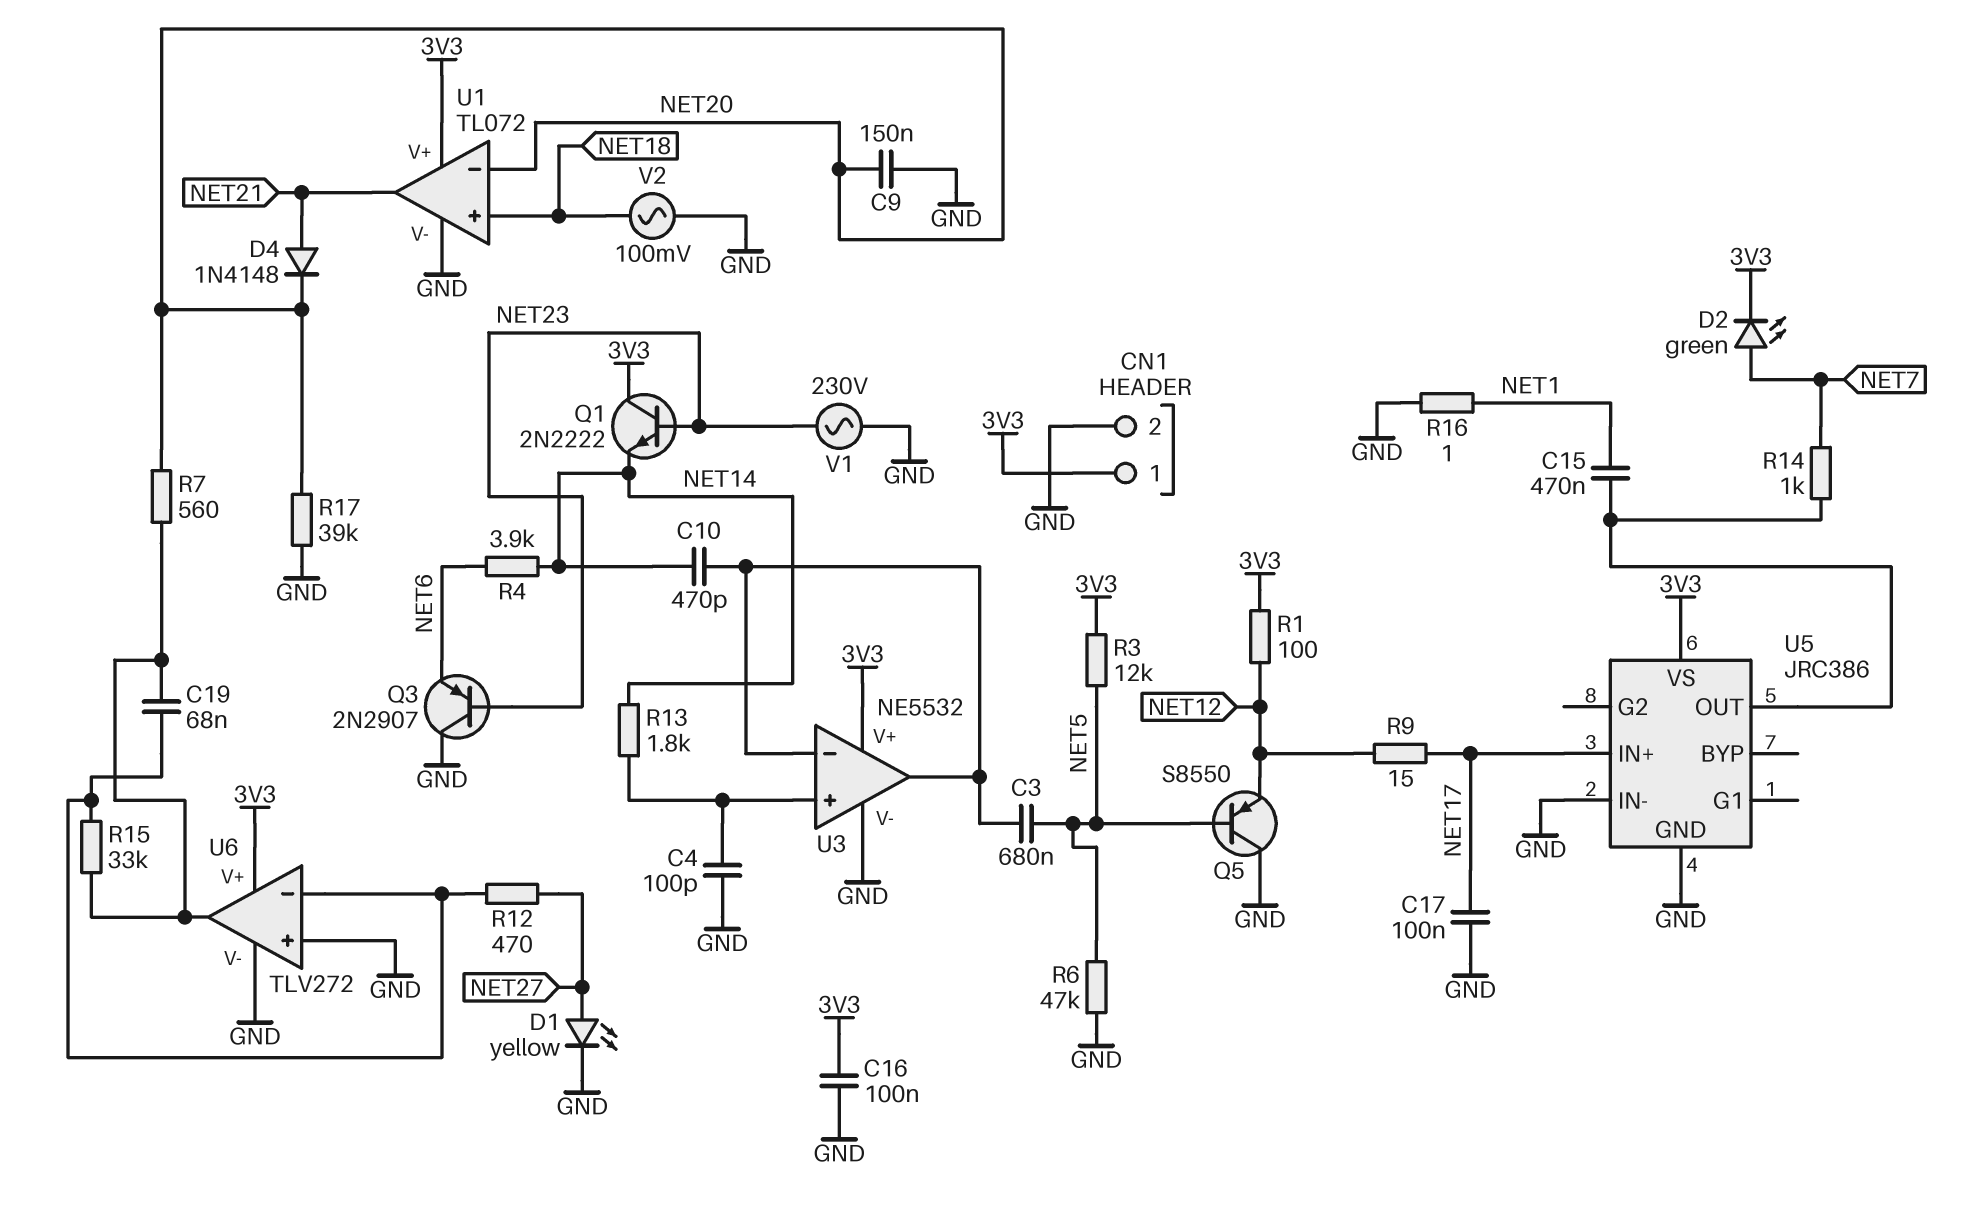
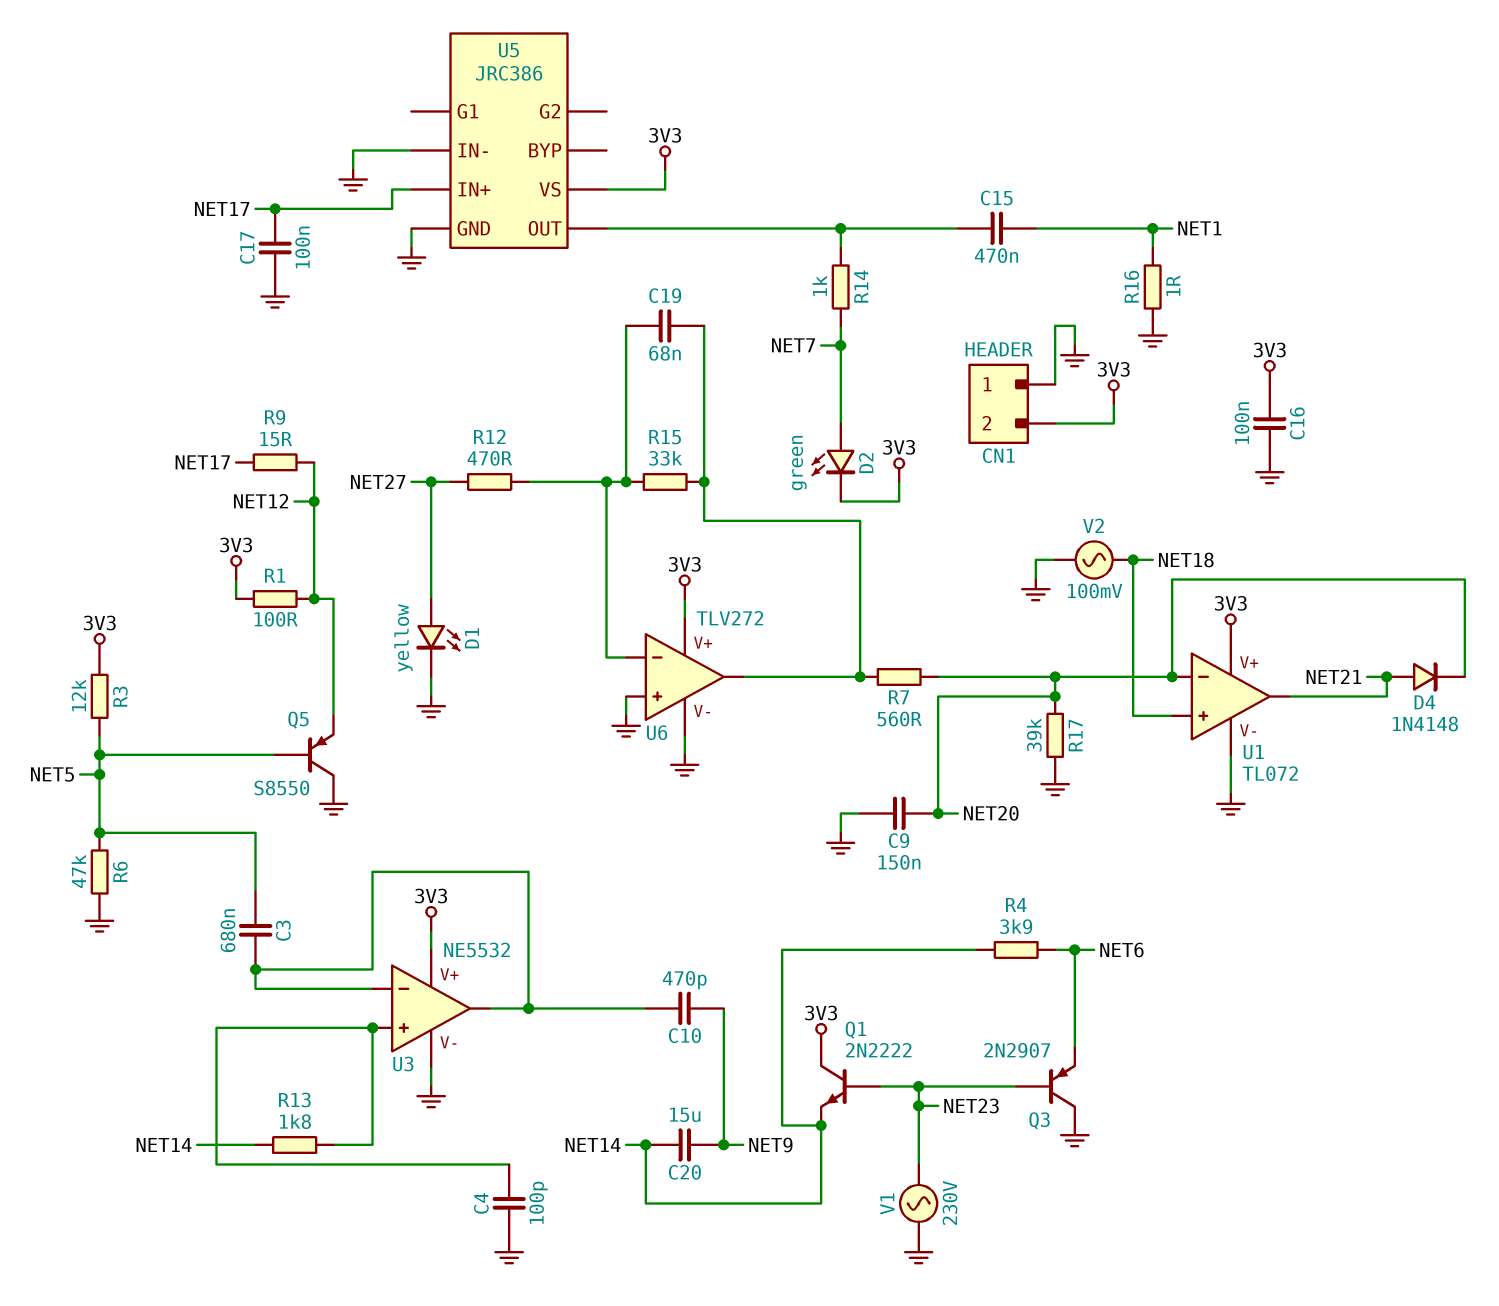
C10: 470pF (NET14, U3/in-) -> 470pF (NET9, U3/in-)
C20: none -> 15uF (NET9, NET14)
CN1 pin 1: 3V3 -> GND
CN1 pin 2: GND -> 3V3

